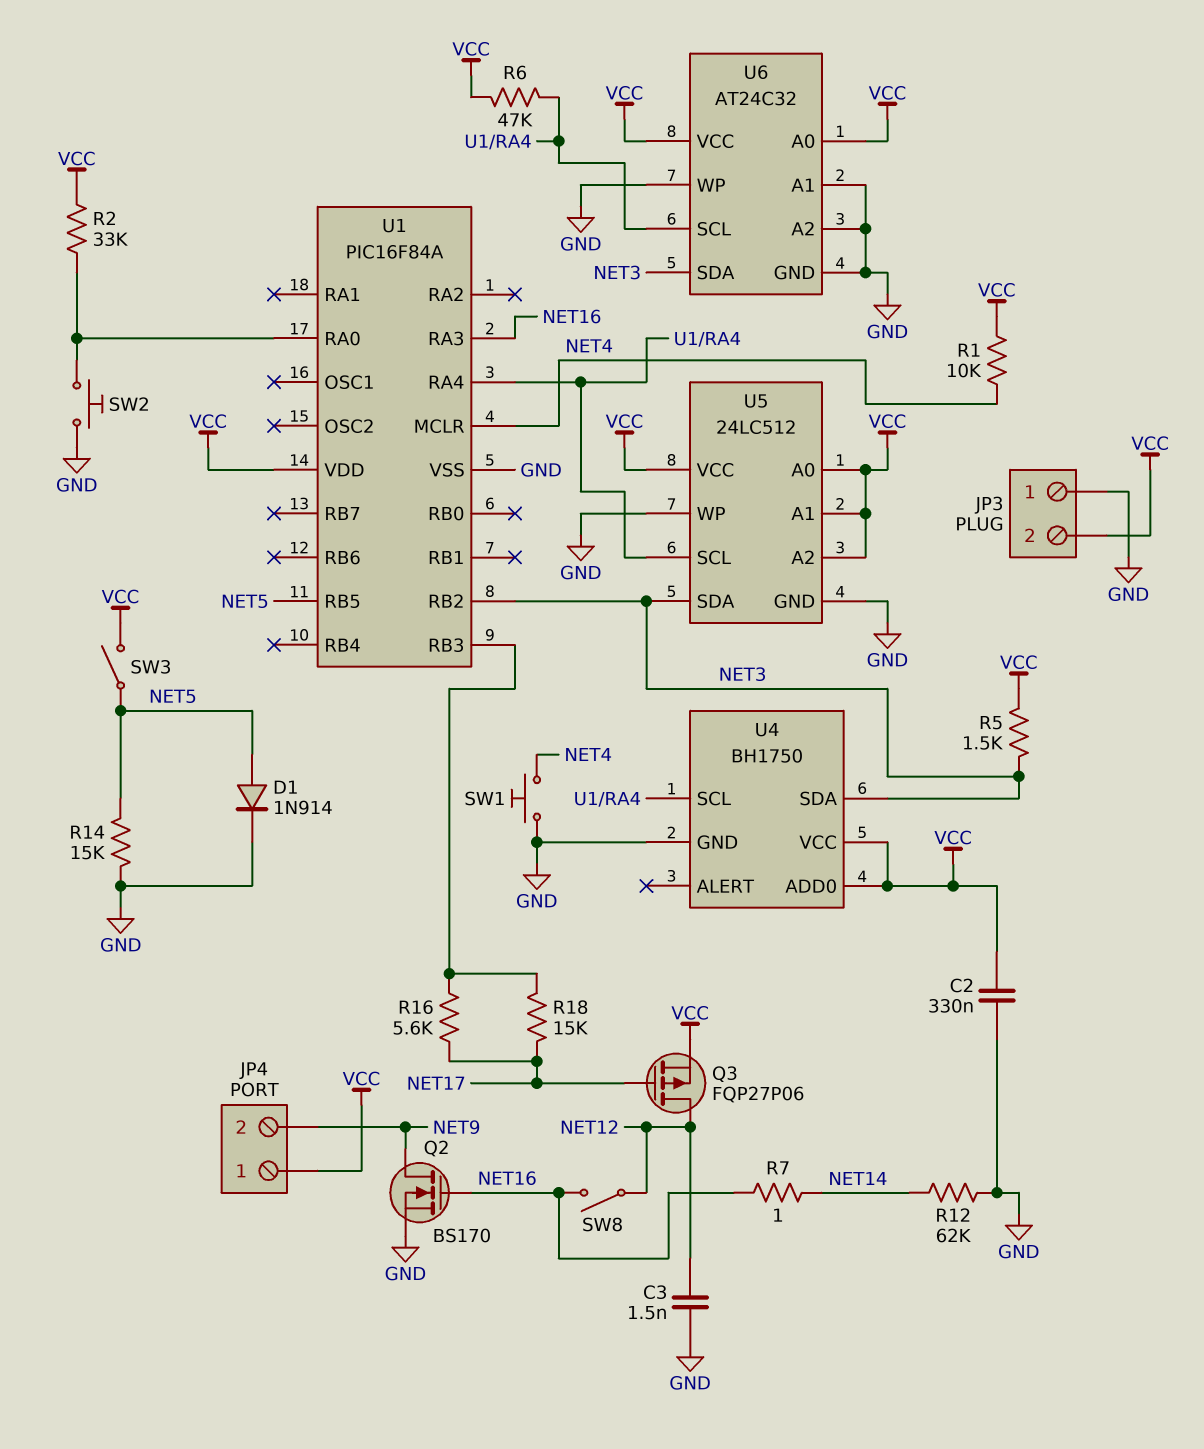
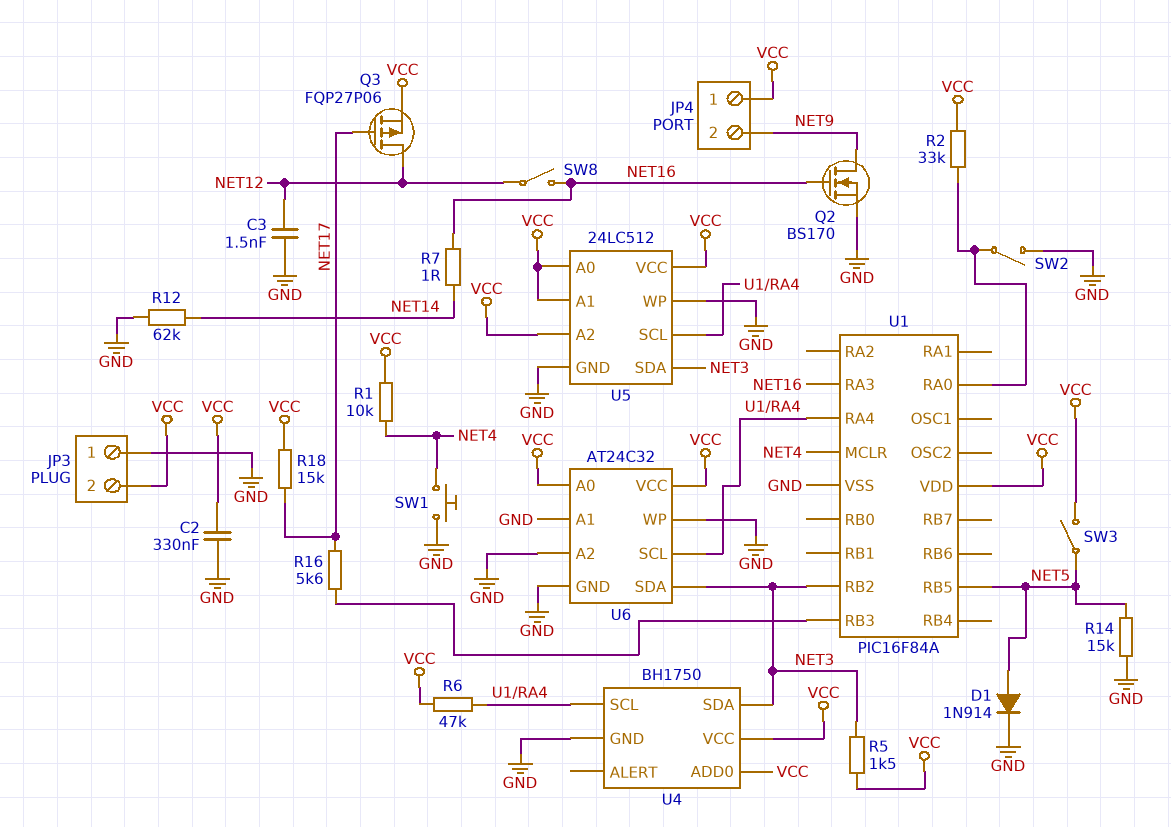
R18: 15k (NET17, U1/RB3) -> 15k (NET17, VCC)
SW2: button (GND, U1/RA0) -> switch (GND, U1/RA0)

